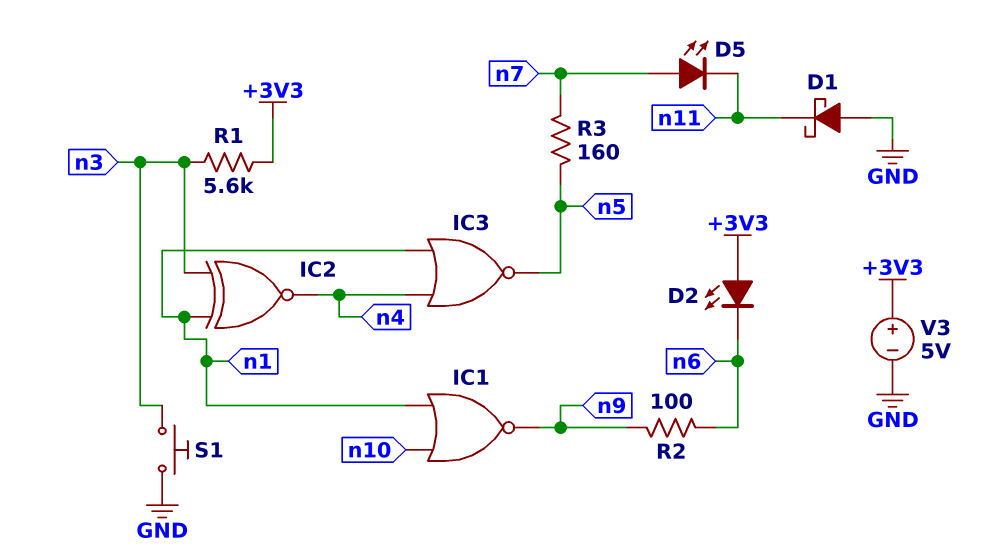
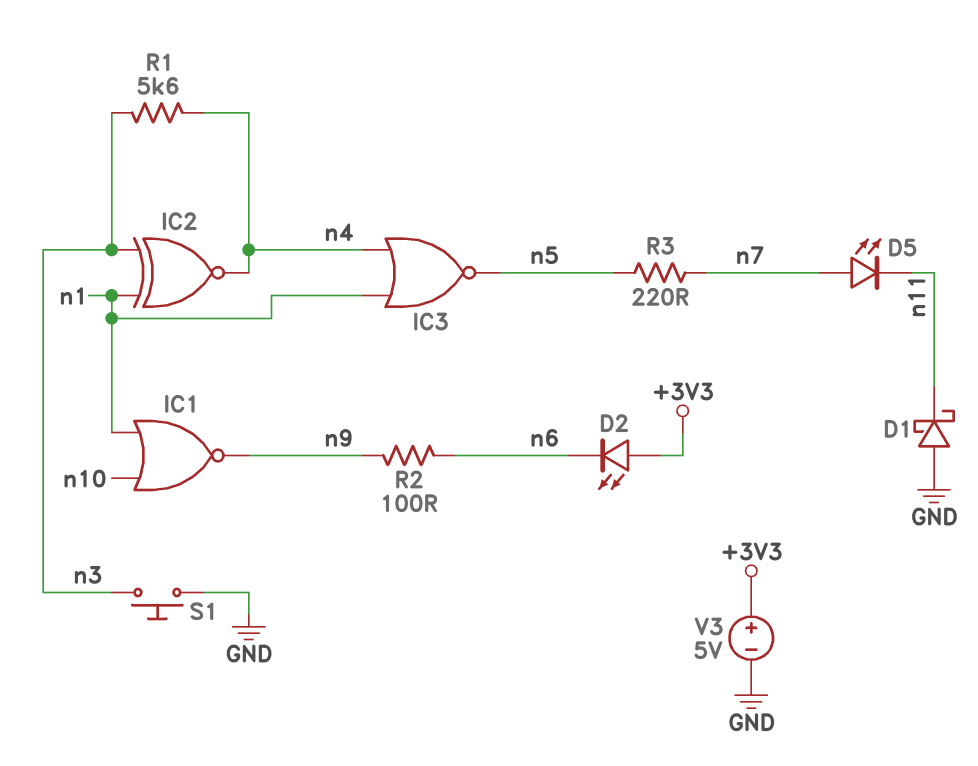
R1: 5.6k (+3V3, n3) -> 5.6k (n3, n4)
R3: 160 (n5, n7) -> 220 (n5, n7)

